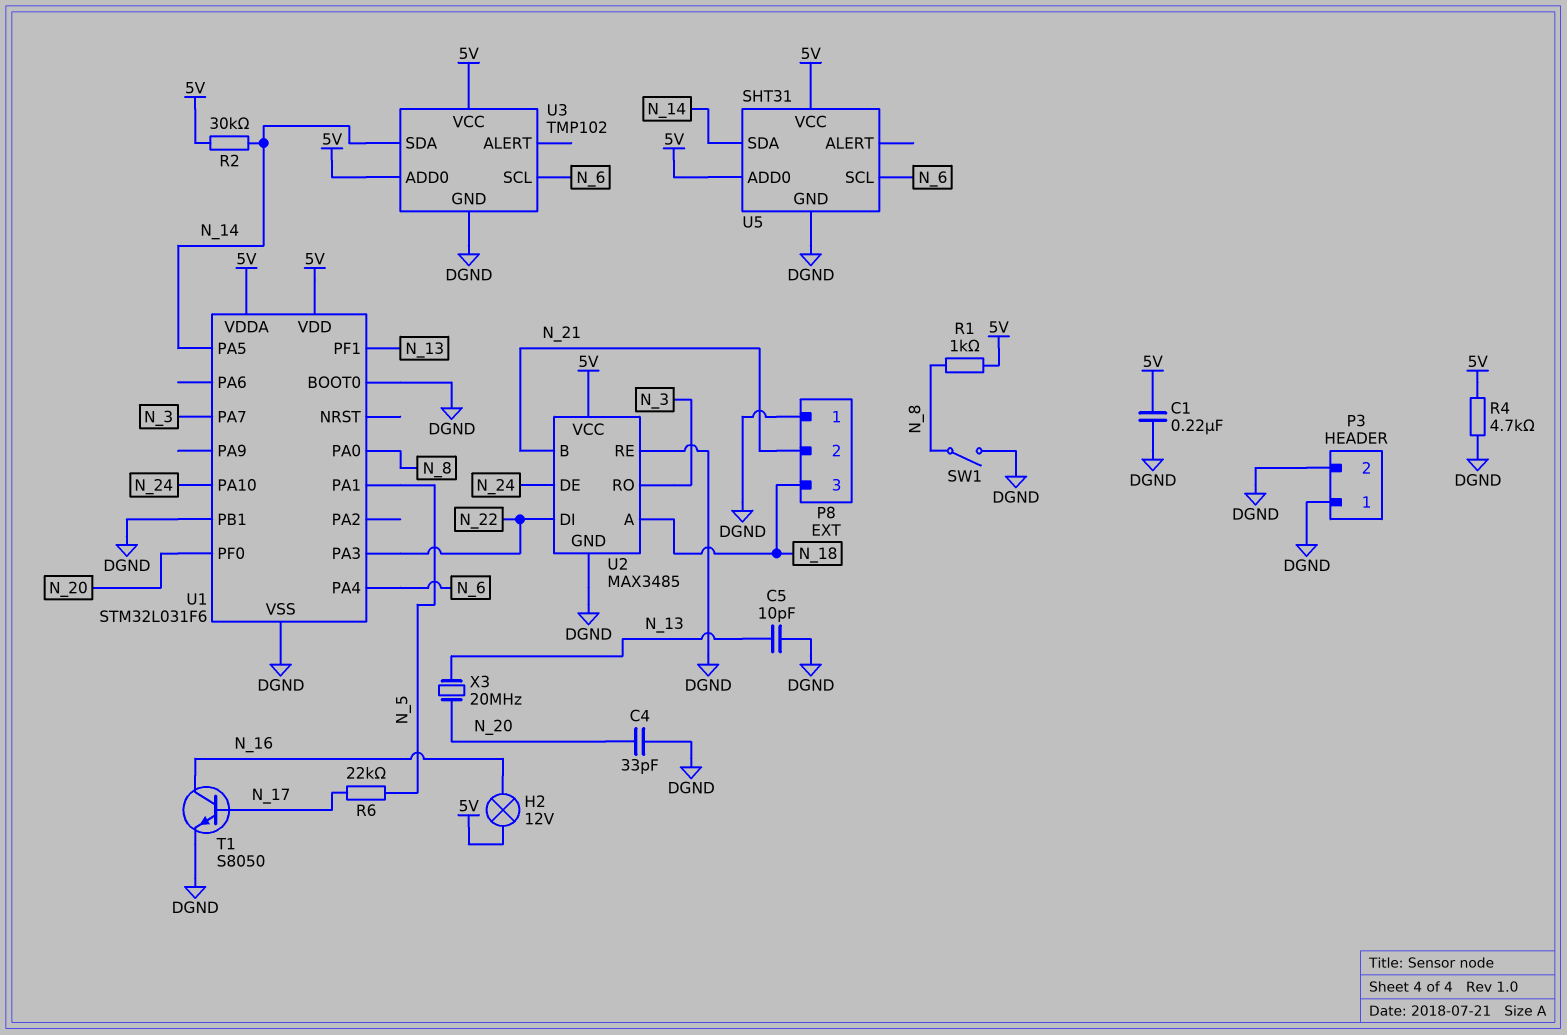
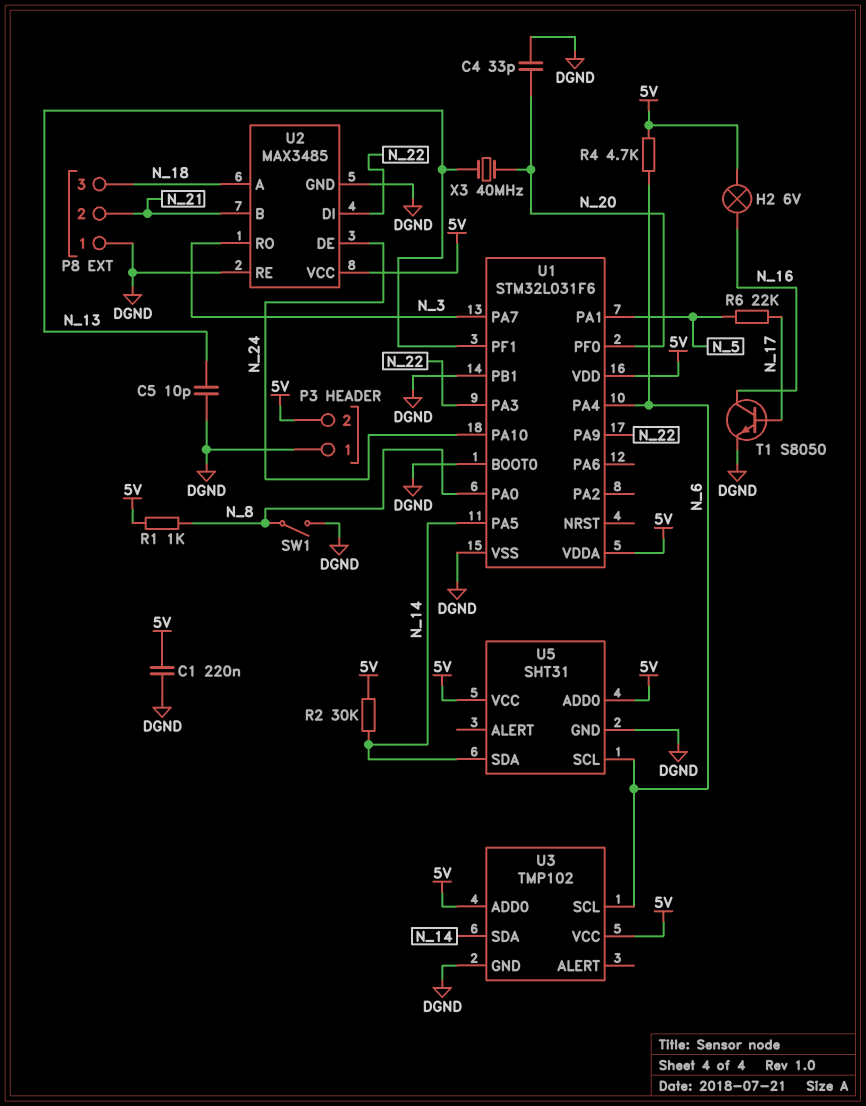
H2: lamp 12V (5V, N_16) -> lamp 6V (5V, N_16)
P3 pin 2: DGND -> 5V
R4: 4.7k (5V, DGND) -> 4.7k (5V, N_6)
U1 pin PA9: none -> N_22
X3: 20MHz (N_13, N_20) -> 40MHz (N_13, N_20)

